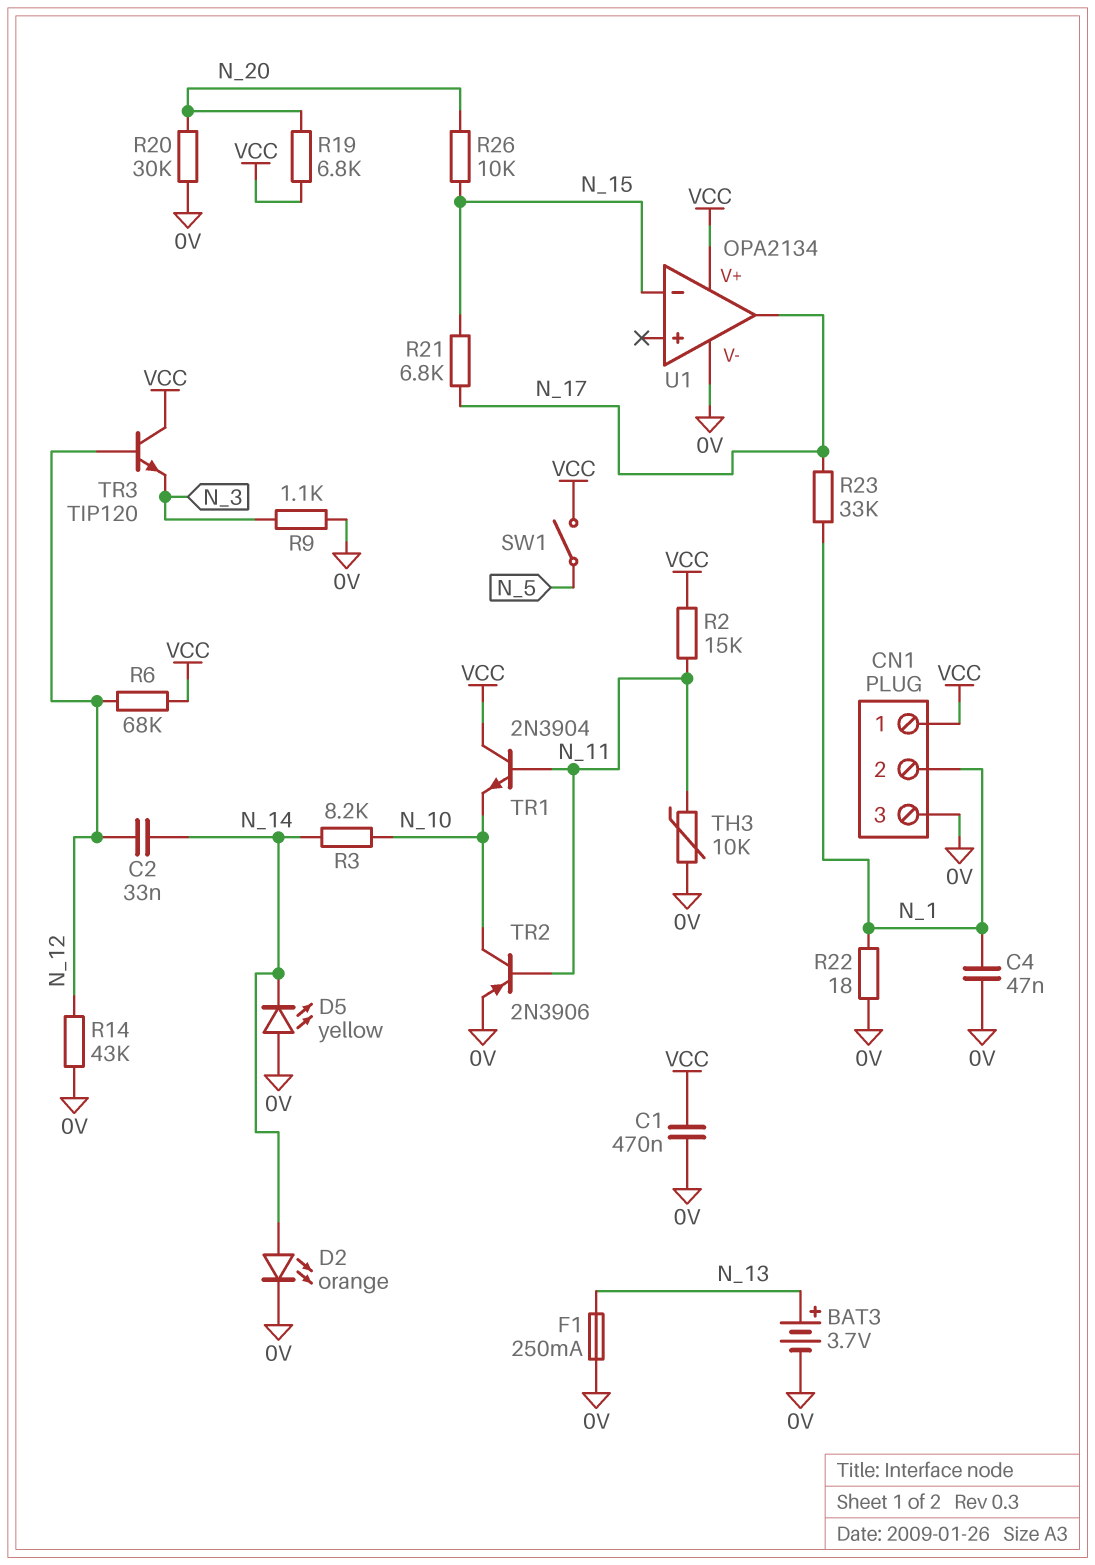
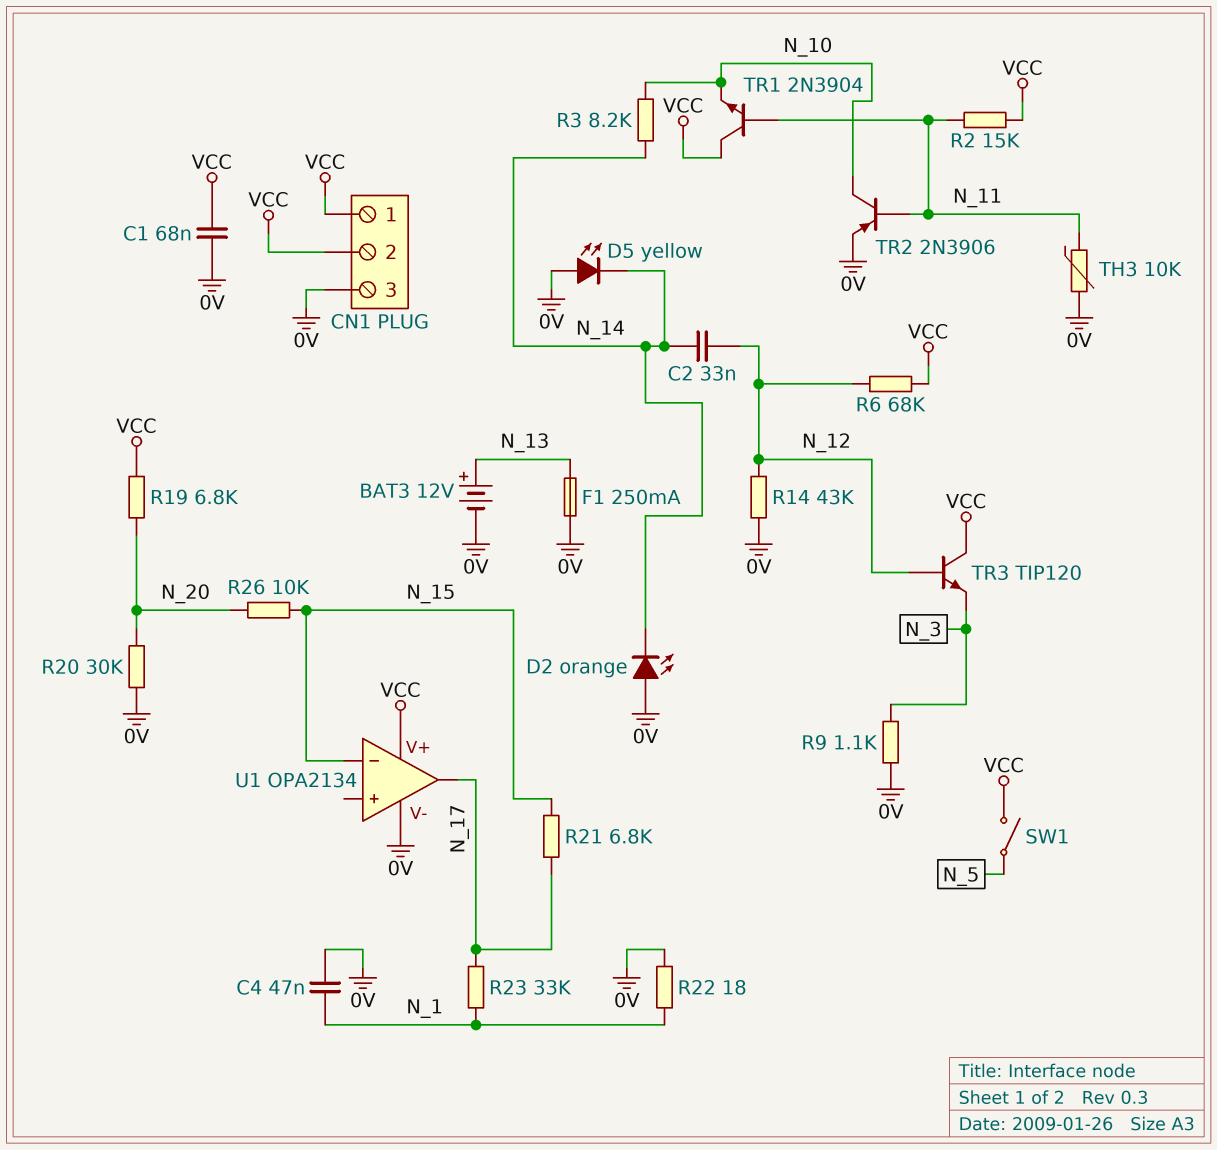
BAT3: 3.7V (plus N_13, minus 0V) -> 12V (plus N_13, minus 0V)
C1: 470nF (0V, VCC) -> 68nF (0V, VCC)
CN1 pin 2: N_1 -> VCC
D2: LED orange (A N_14, K 0V) -> LED orange (A 0V, K N_14)

